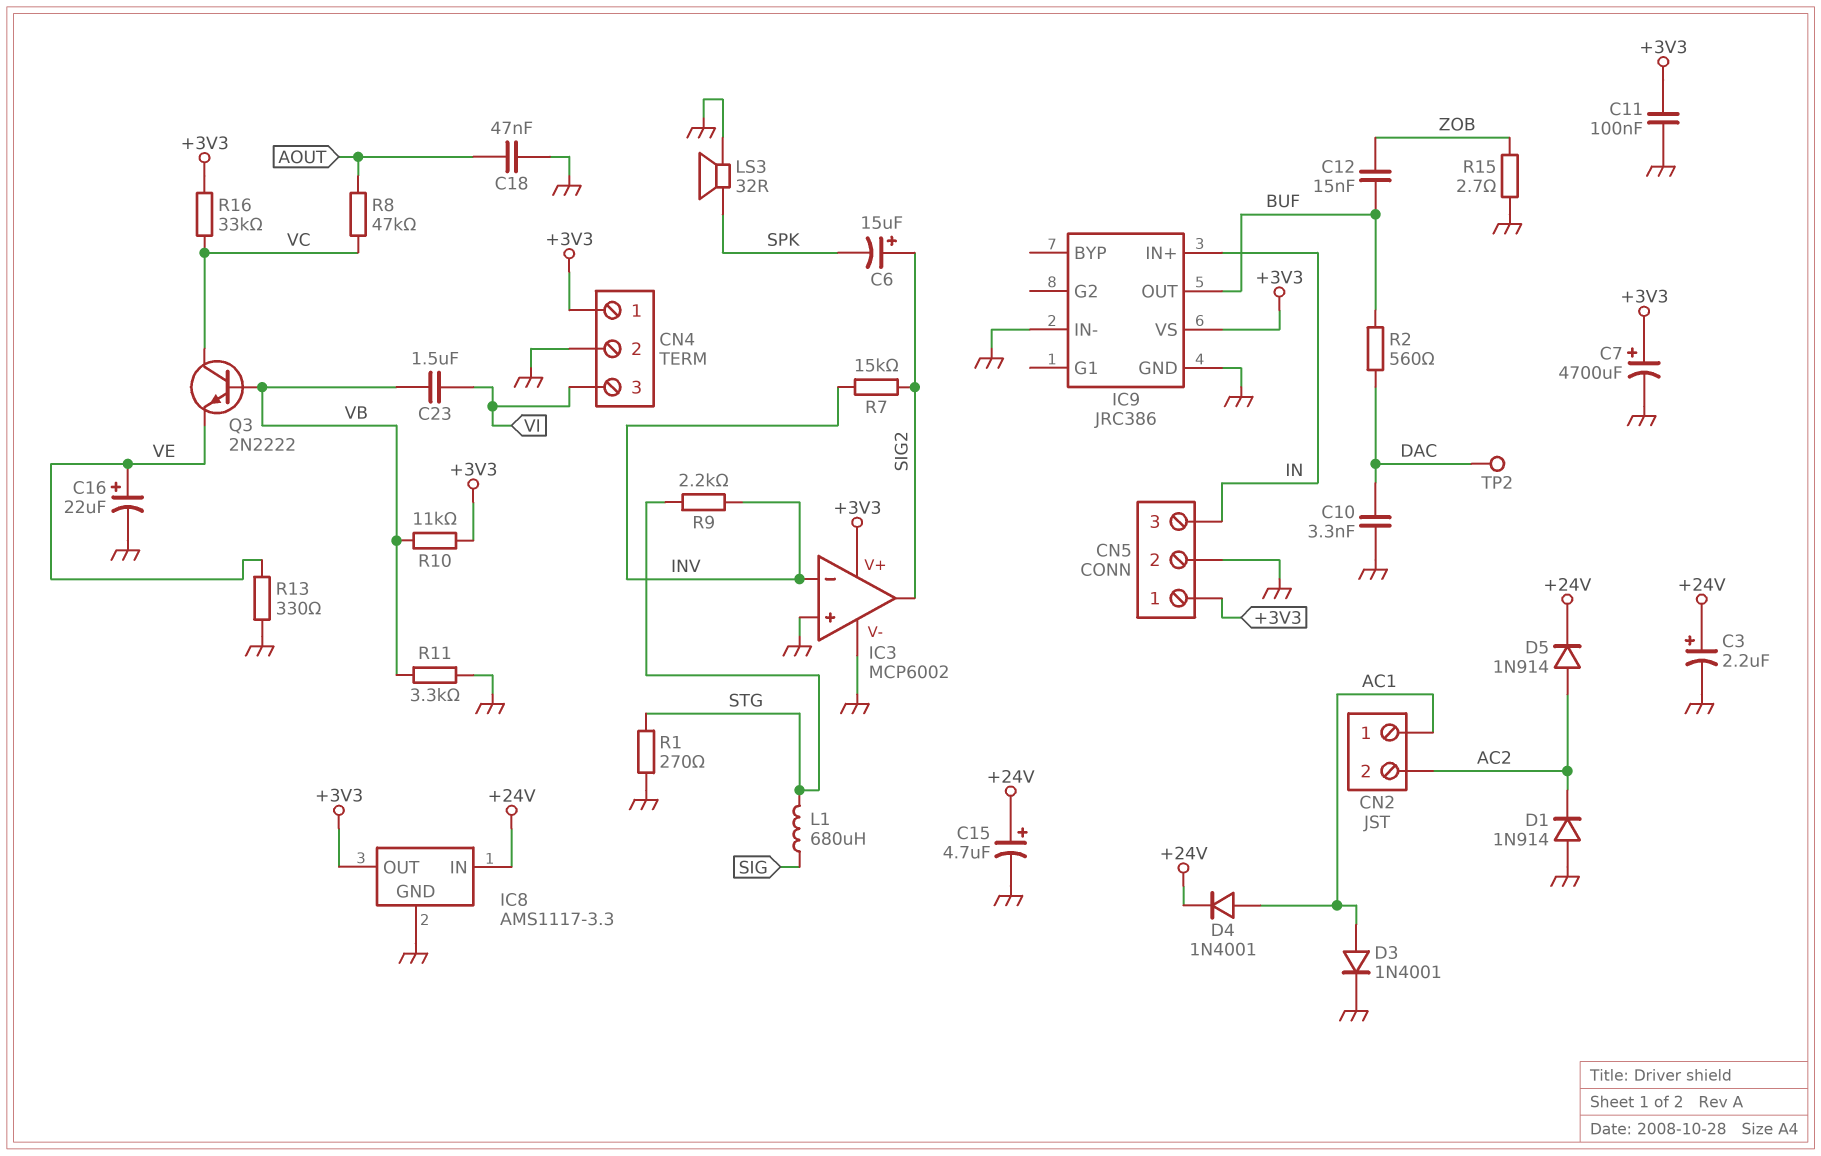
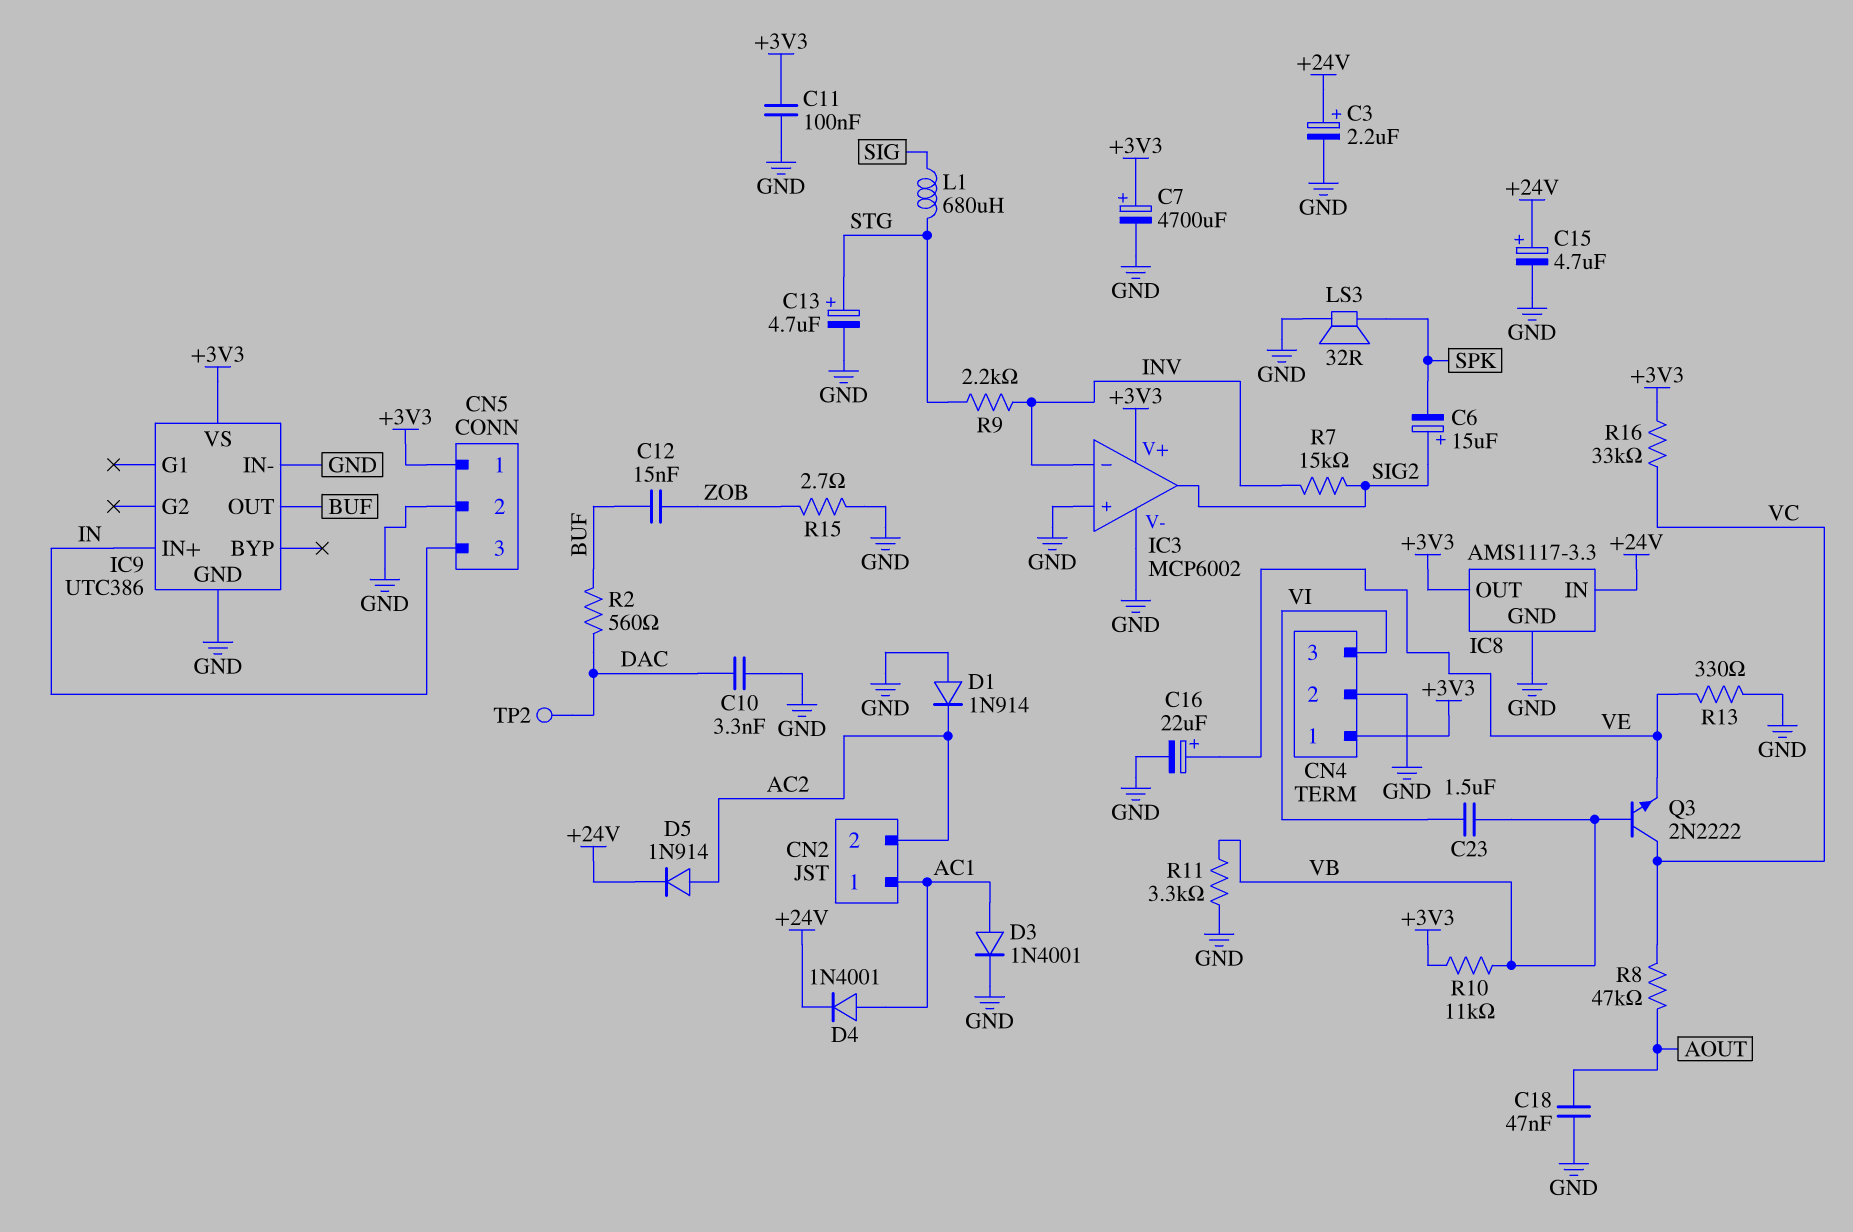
C13: none -> 4.7uF (plus STG, minus GND)
IC9: JRC386 -> UTC386
R1: 270 (GND, STG) -> none

